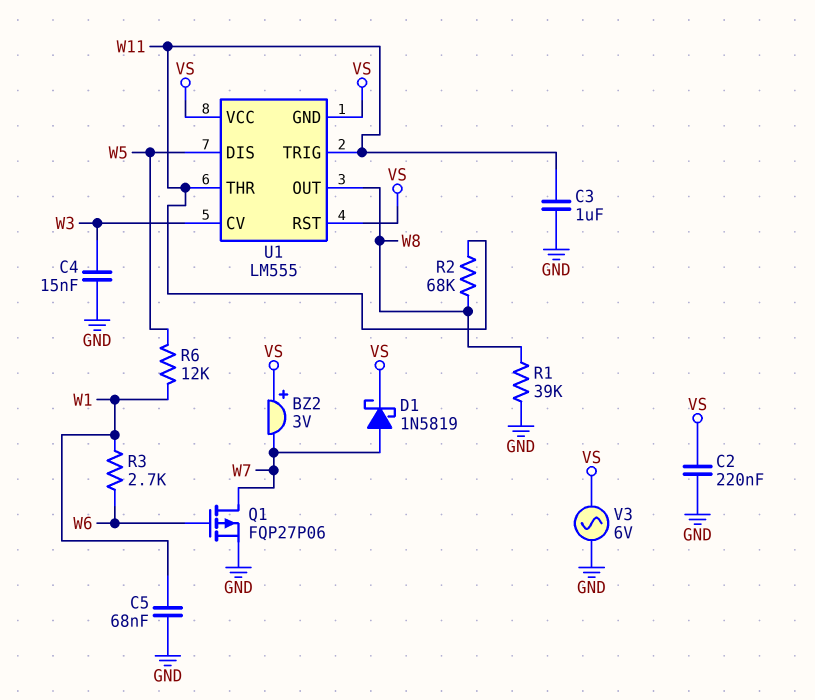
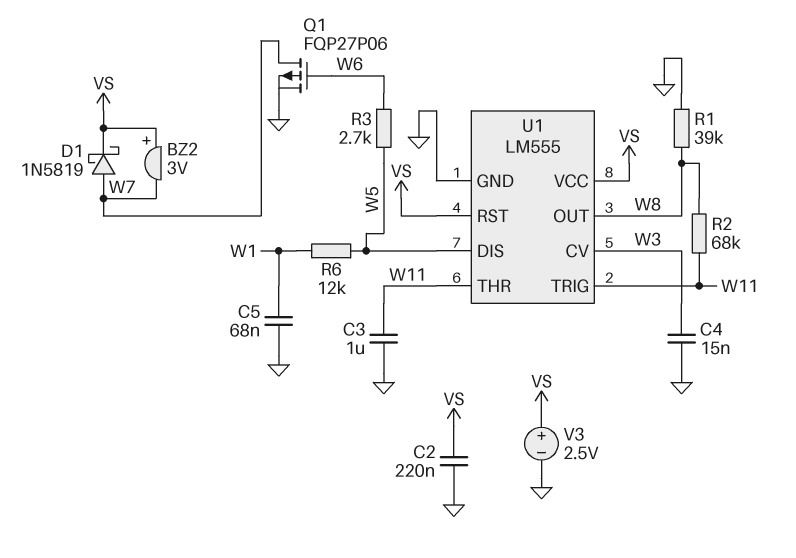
R3: 2.7k (W1, W6) -> 2.7k (W5, W6)
U1 pin GND: VS -> GND
V3: AC 6V (GND, VS) -> 2.5V (plus VS, minus GND)

